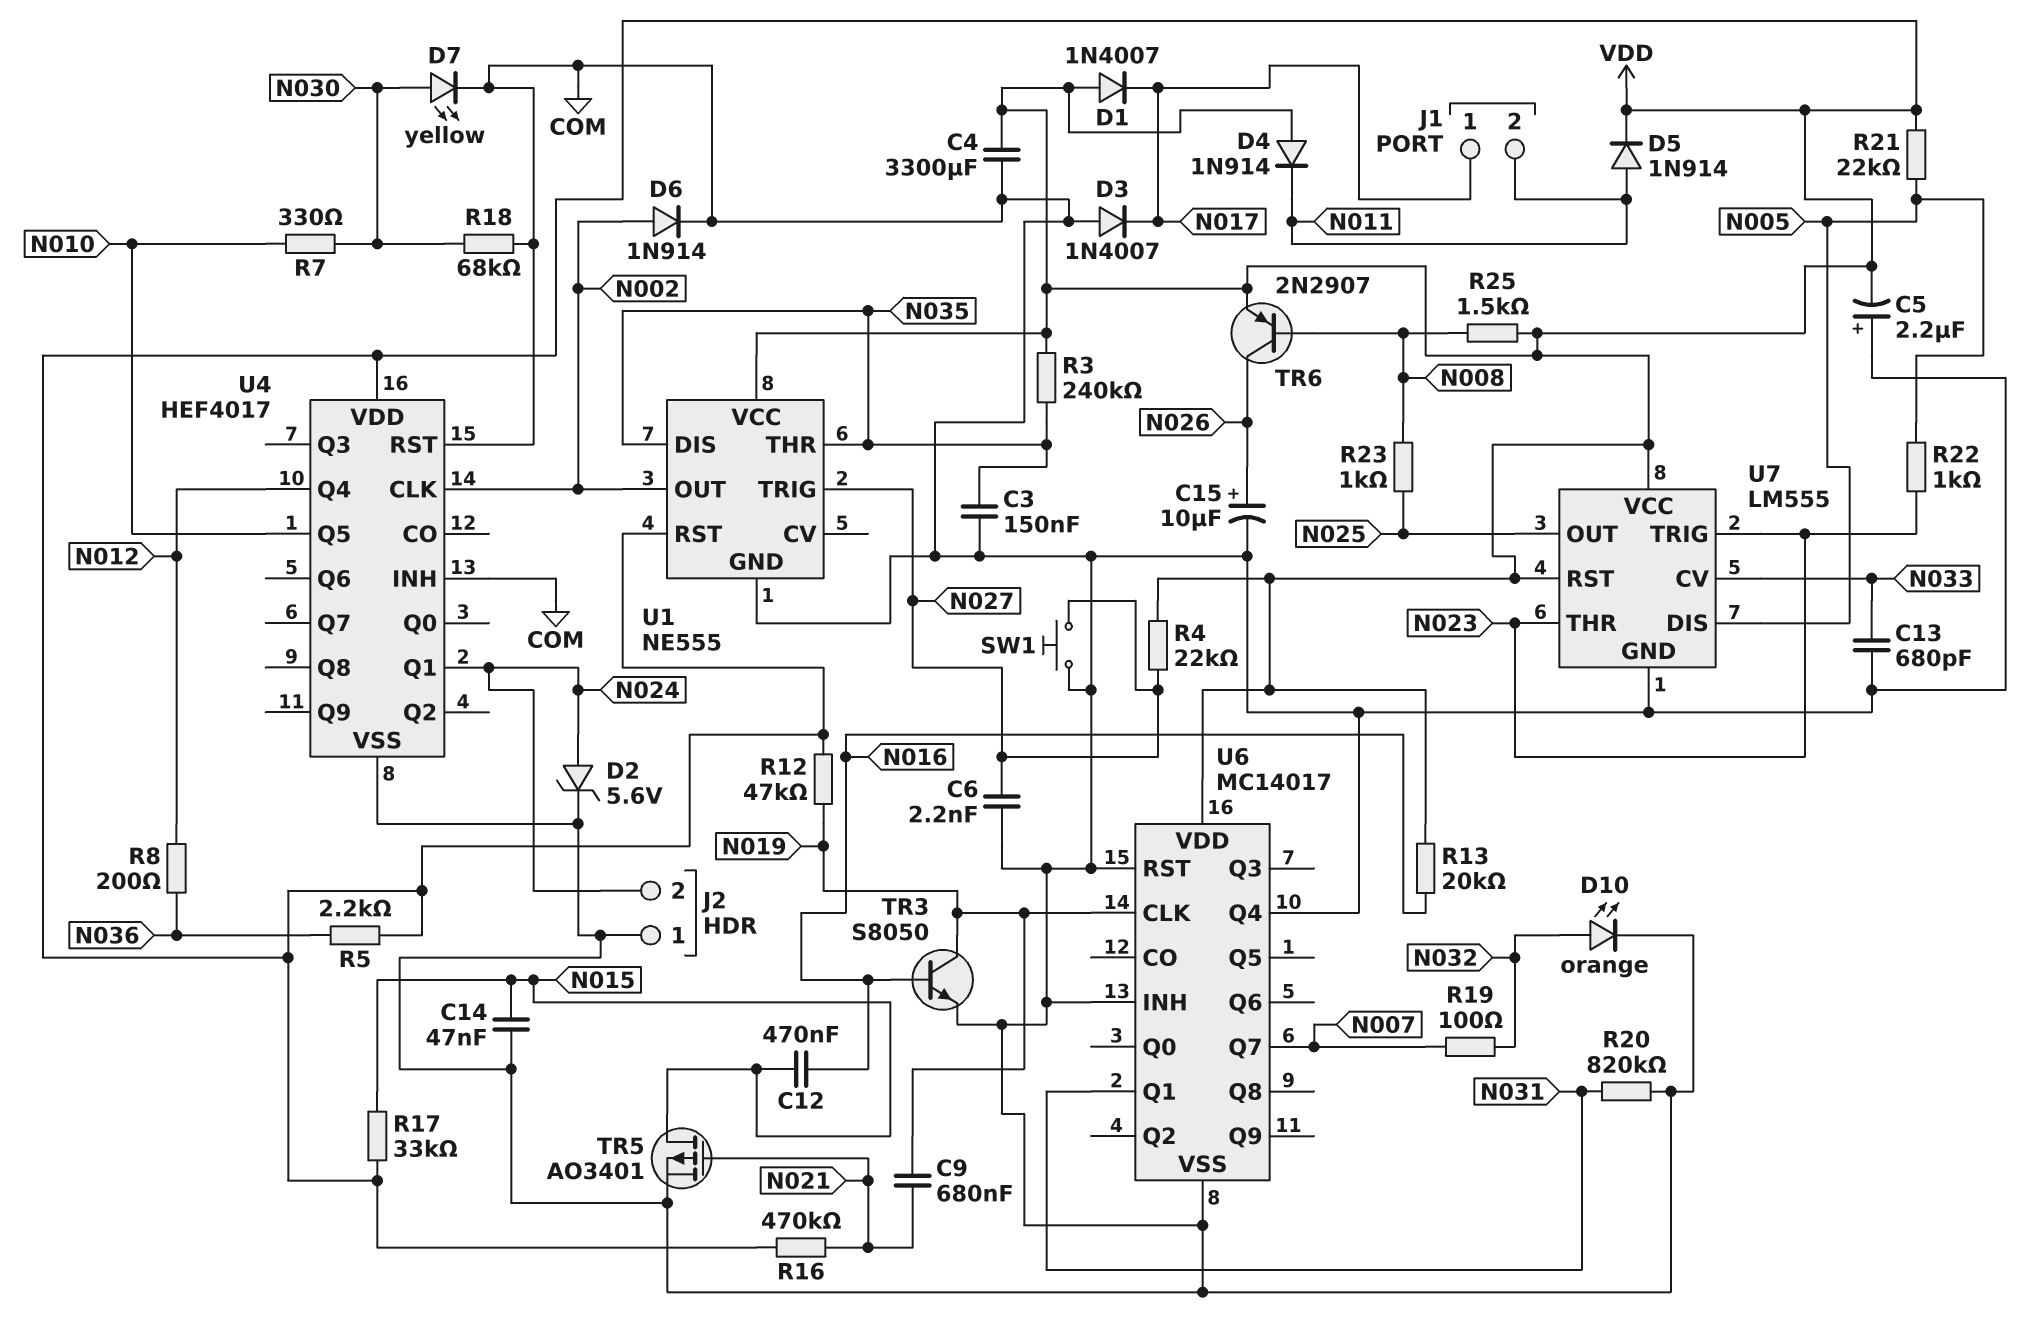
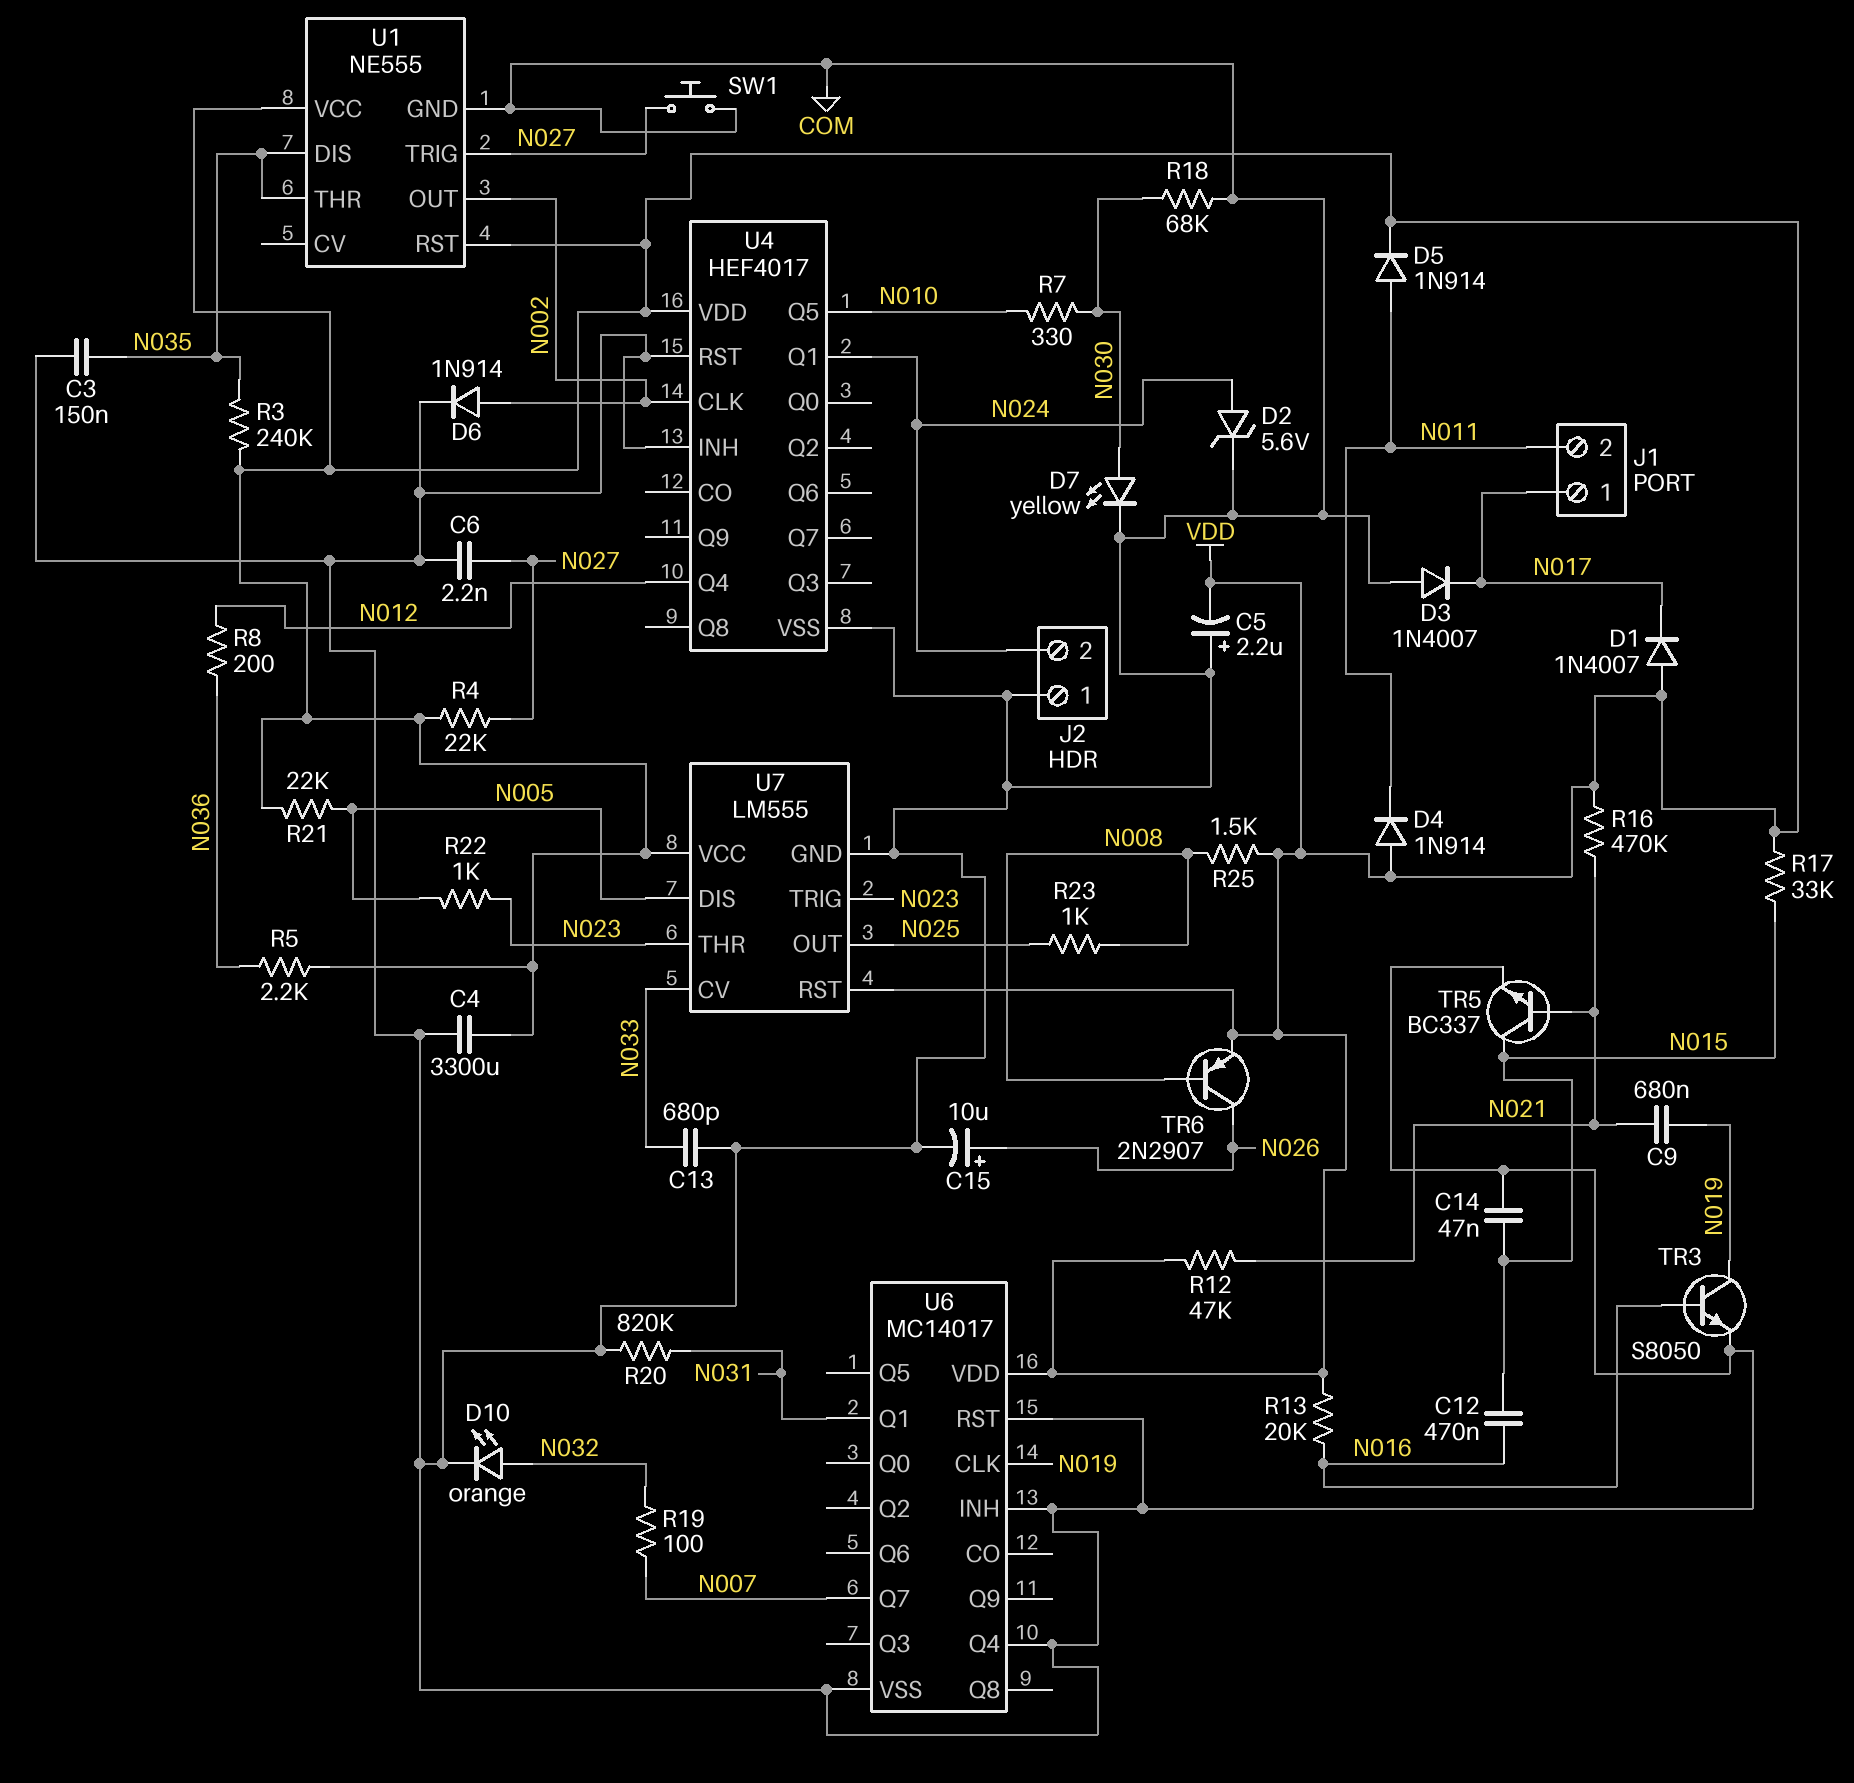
R12: 47k (N019, VDD) -> 47k (N021, VDD)
TR5: PMOS AO3401 (G N021, D N015, S COM) -> NPN BC337 (B N021, C N015, E COM)

